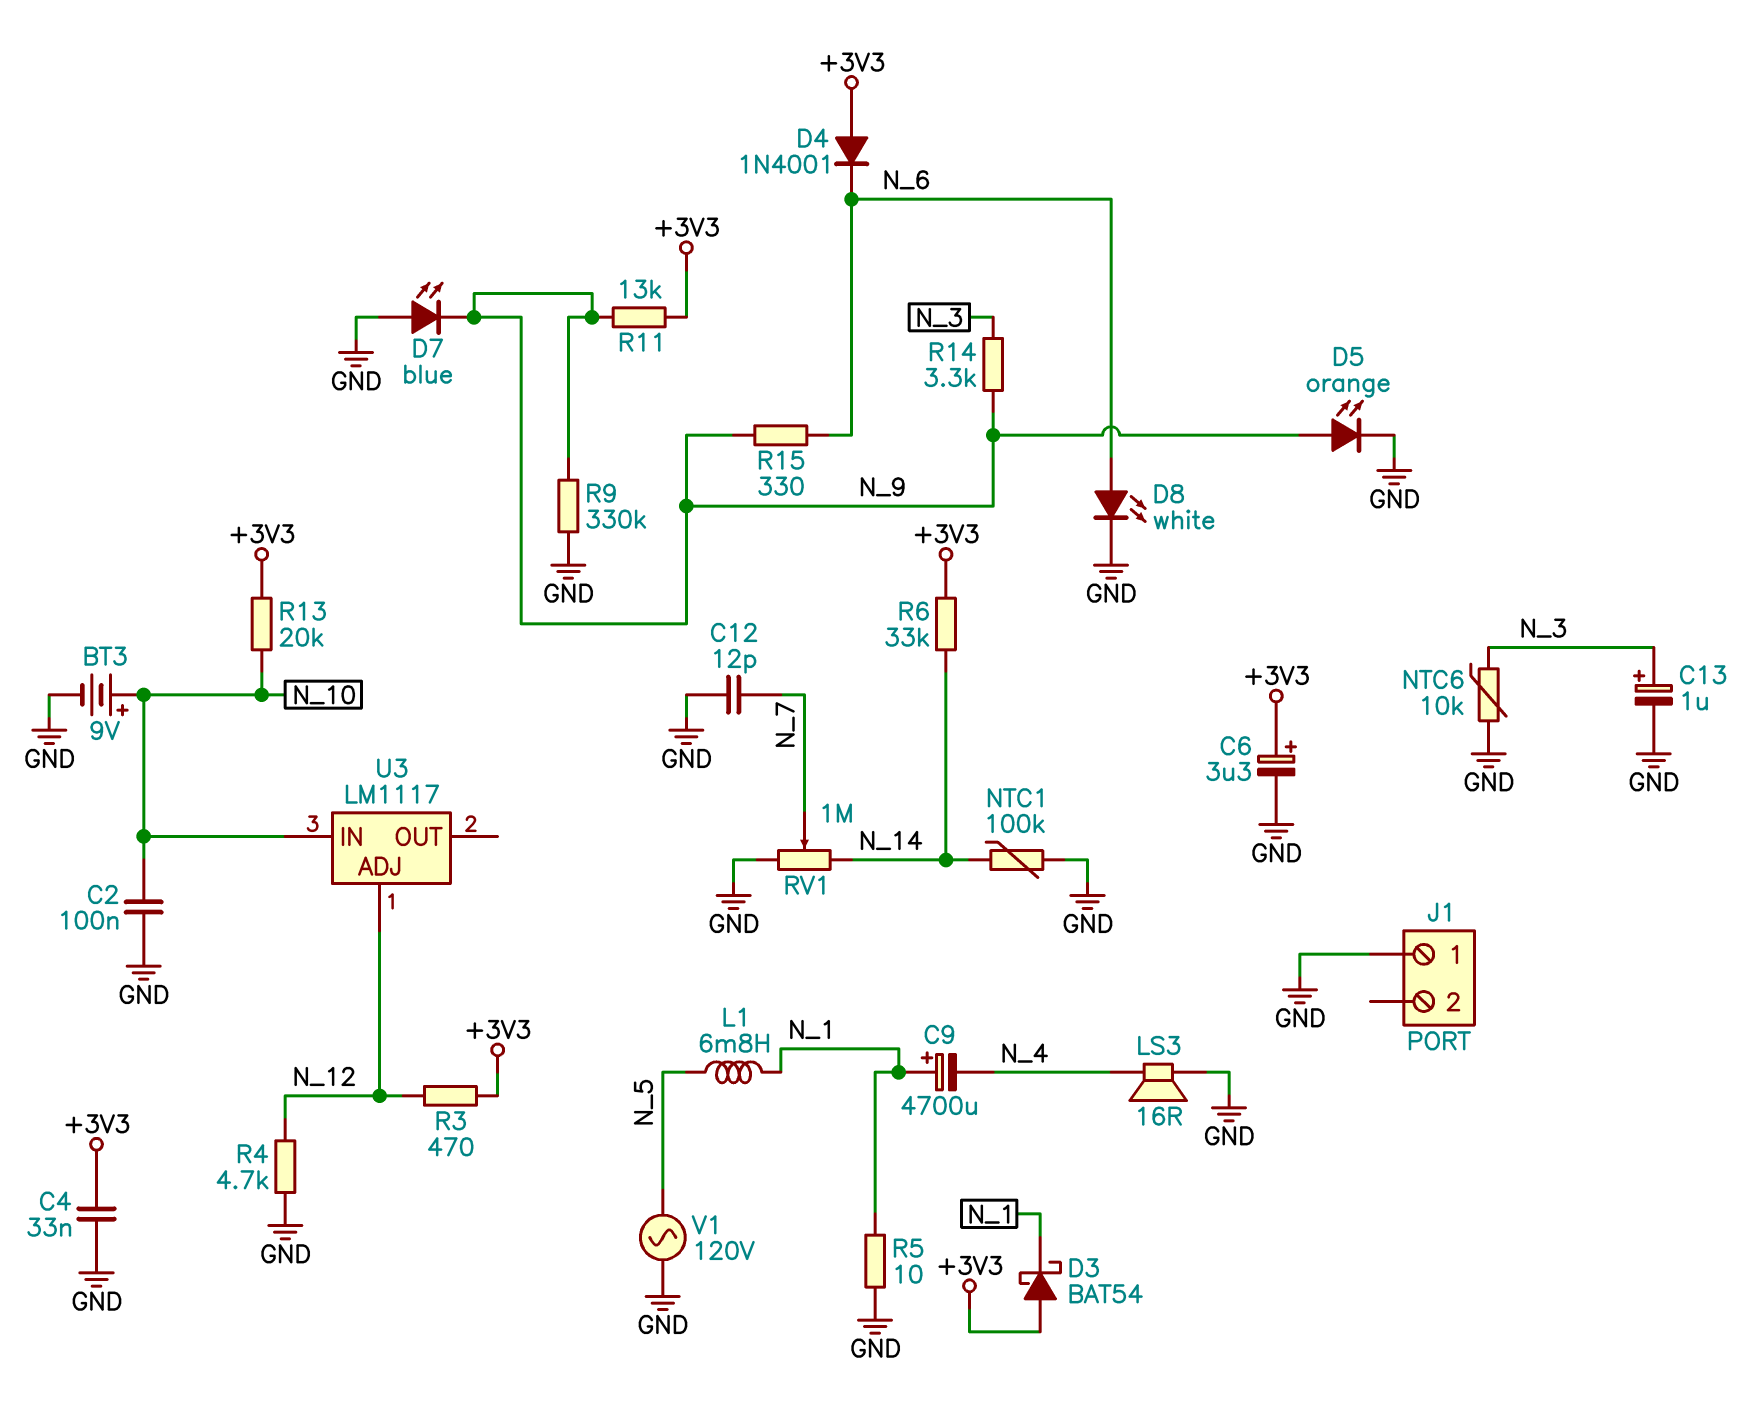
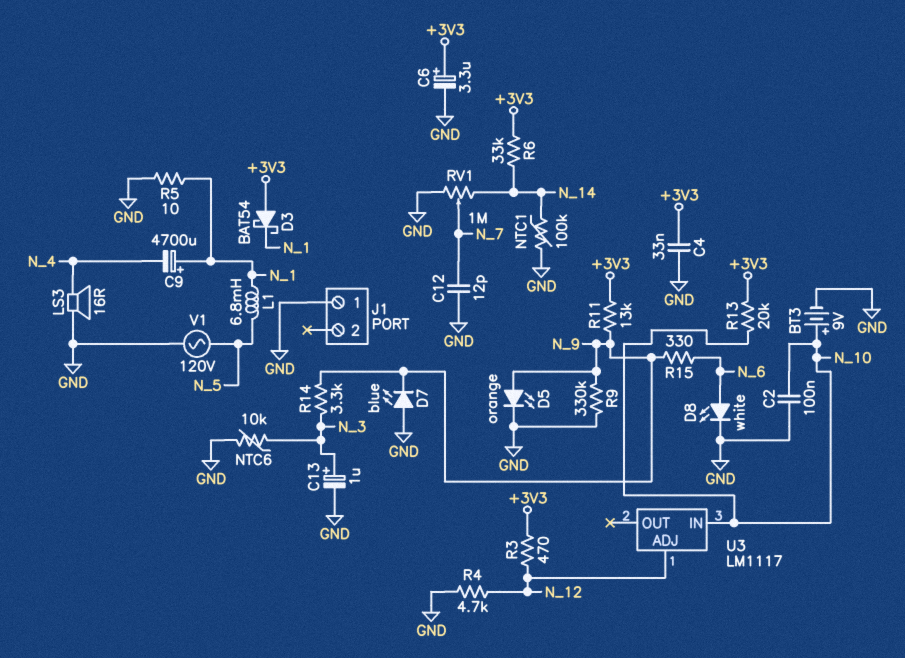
D4: diode 1N4001 (A +3V3, K N_6) -> none

